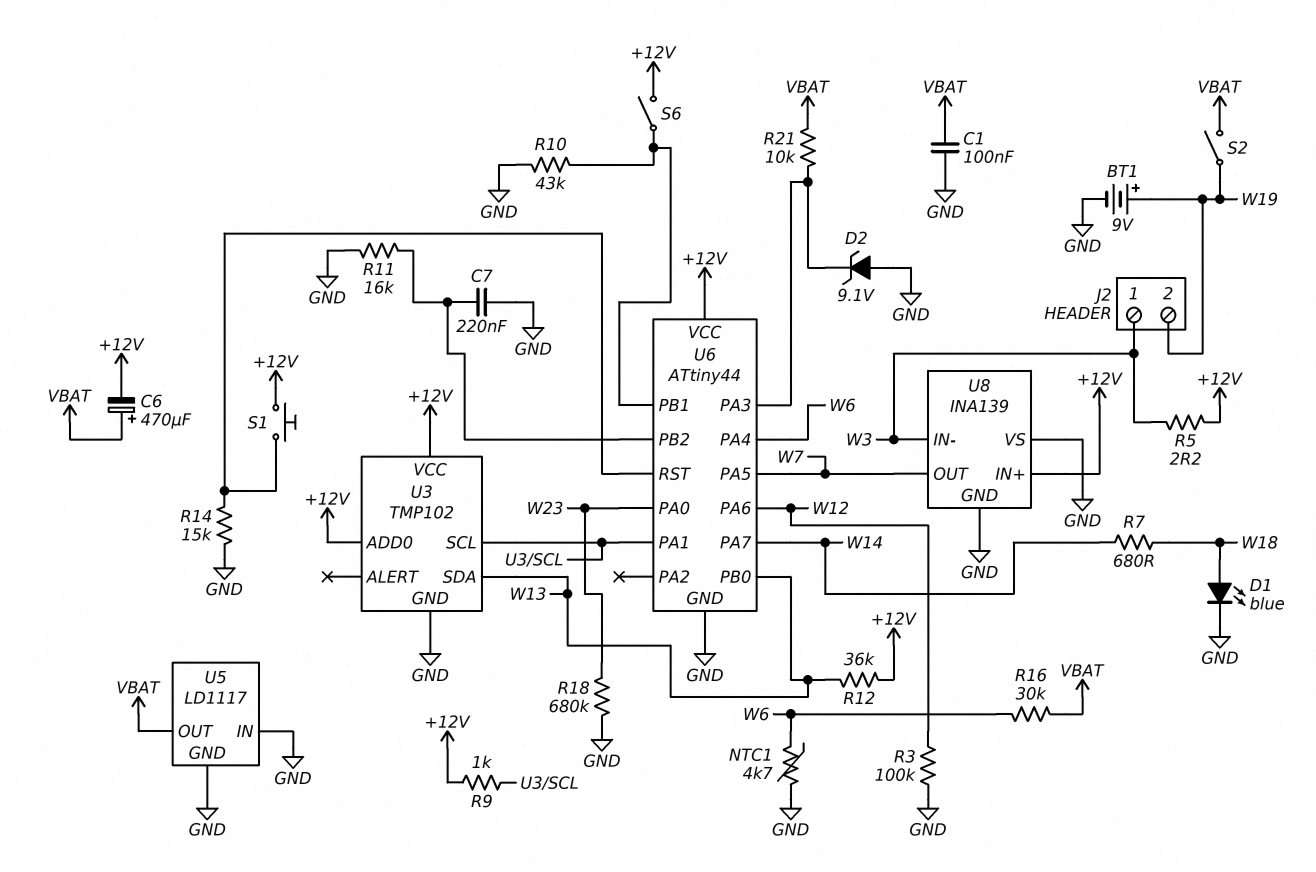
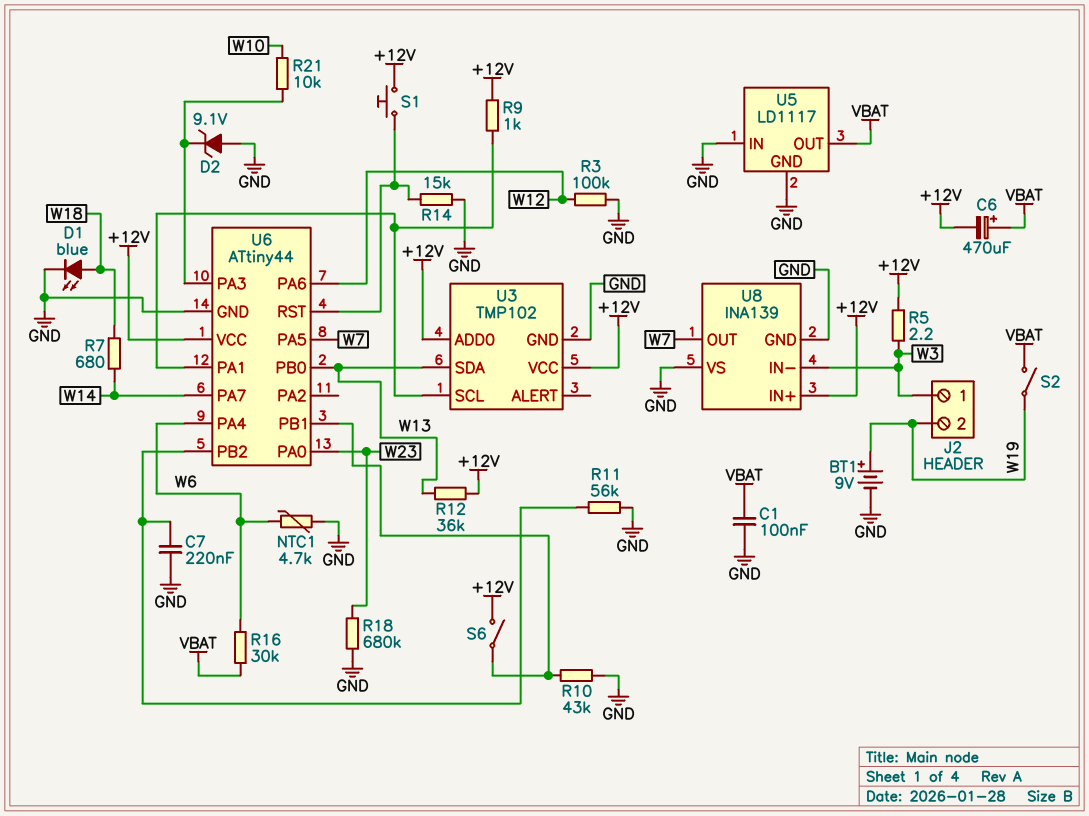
R11: 16k (GND, U6/PB2) -> 56k (GND, U6/PB2)
R21: 10k (U6/PA3, VBAT) -> 10k (U6/PA3, W10)

